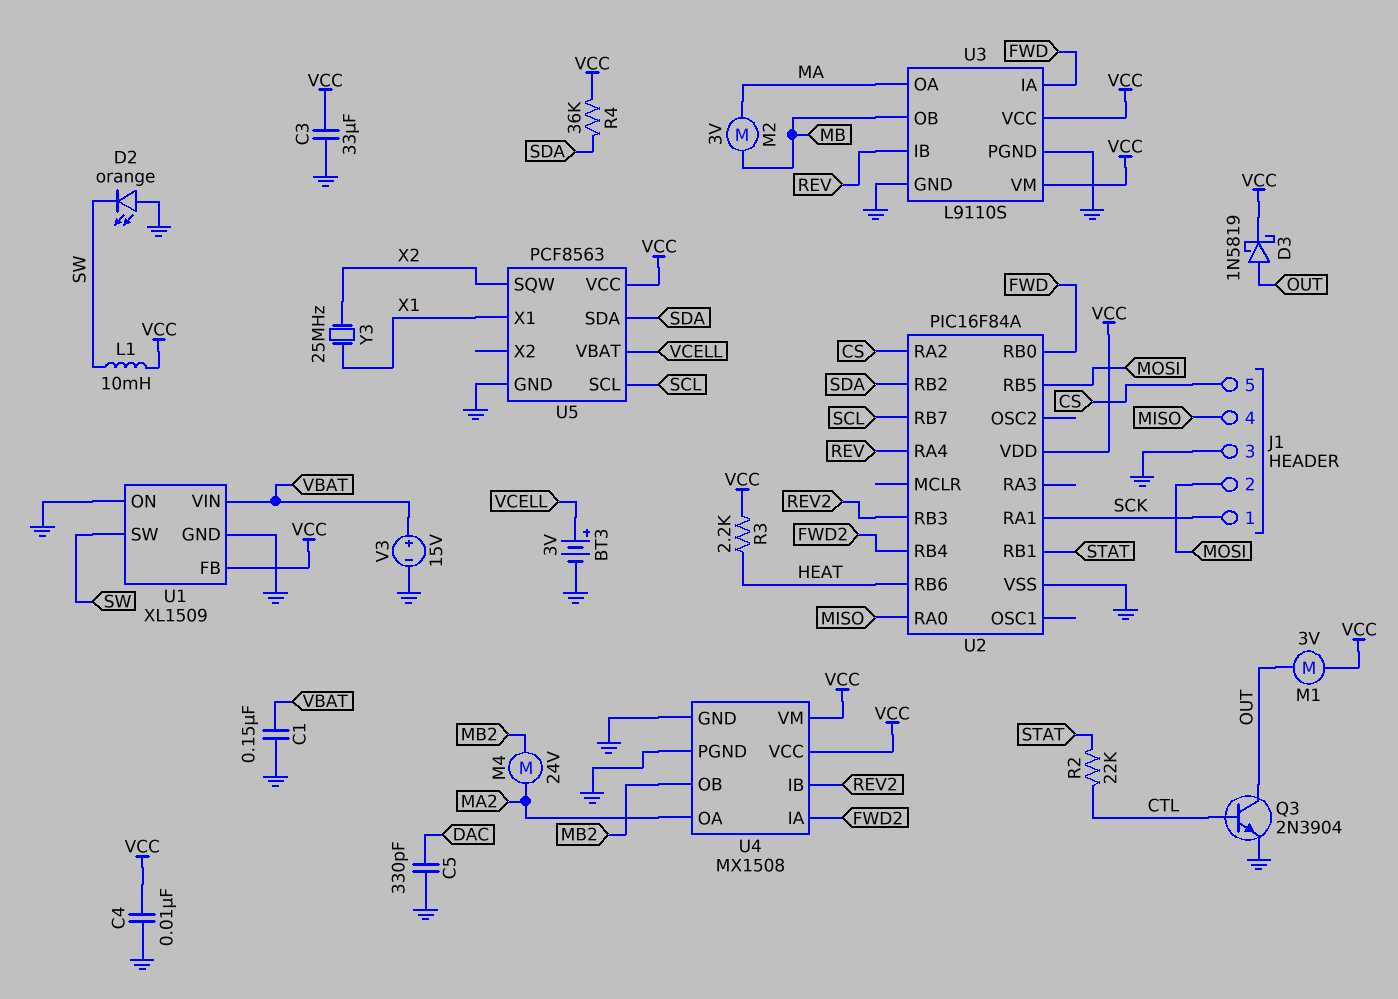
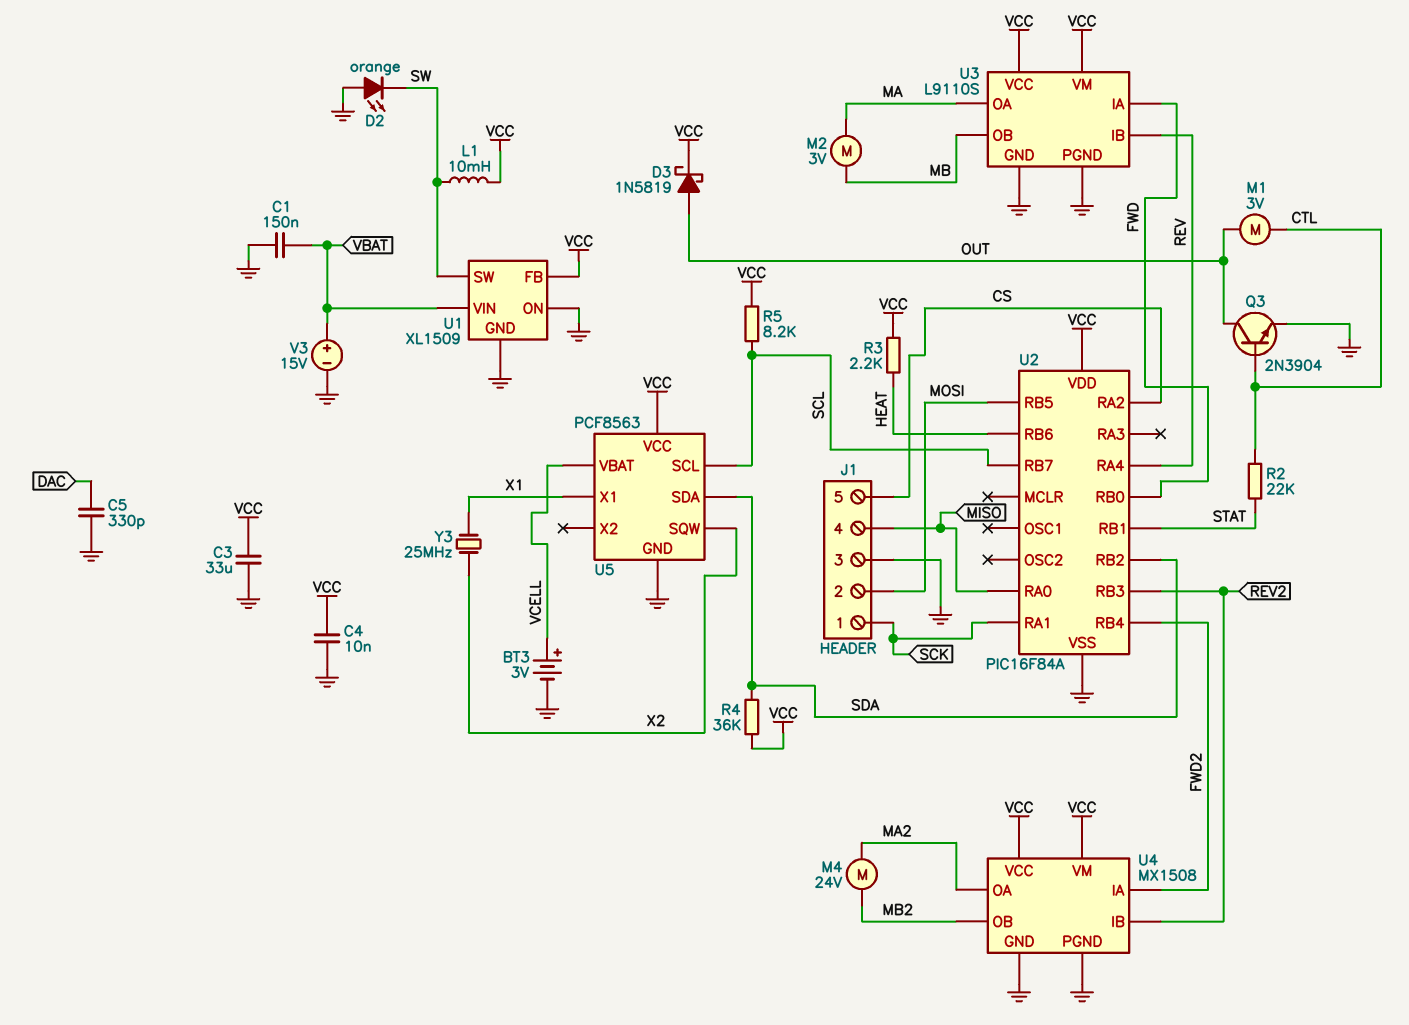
M1: motor 3V (OUT, VCC) -> motor 3V (CTL, OUT)
R5: none -> 8.2k (SCL, VCC)

